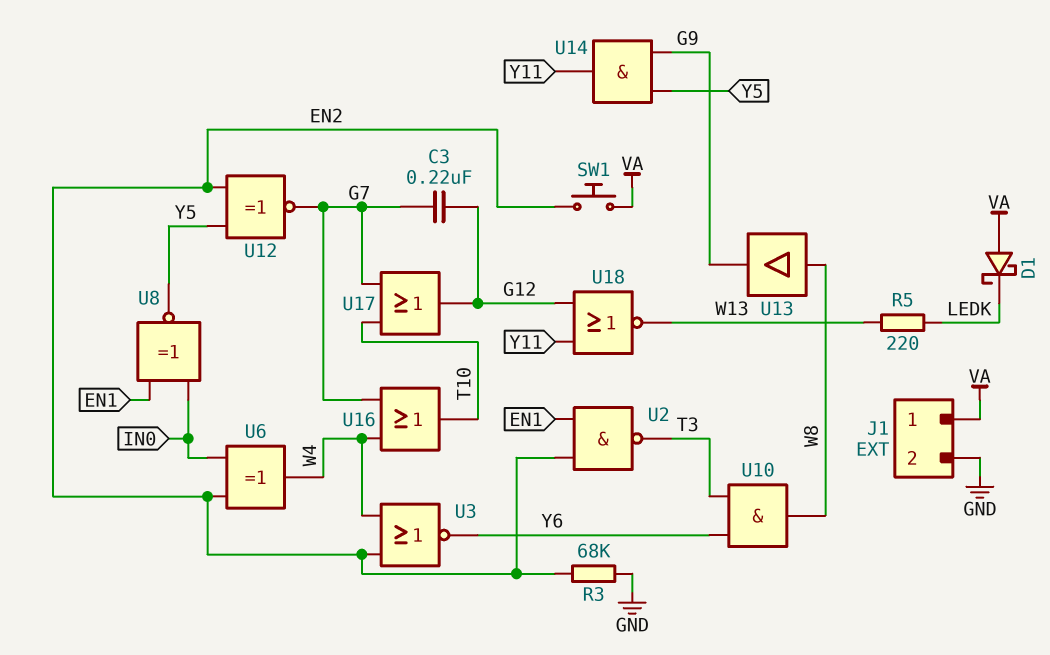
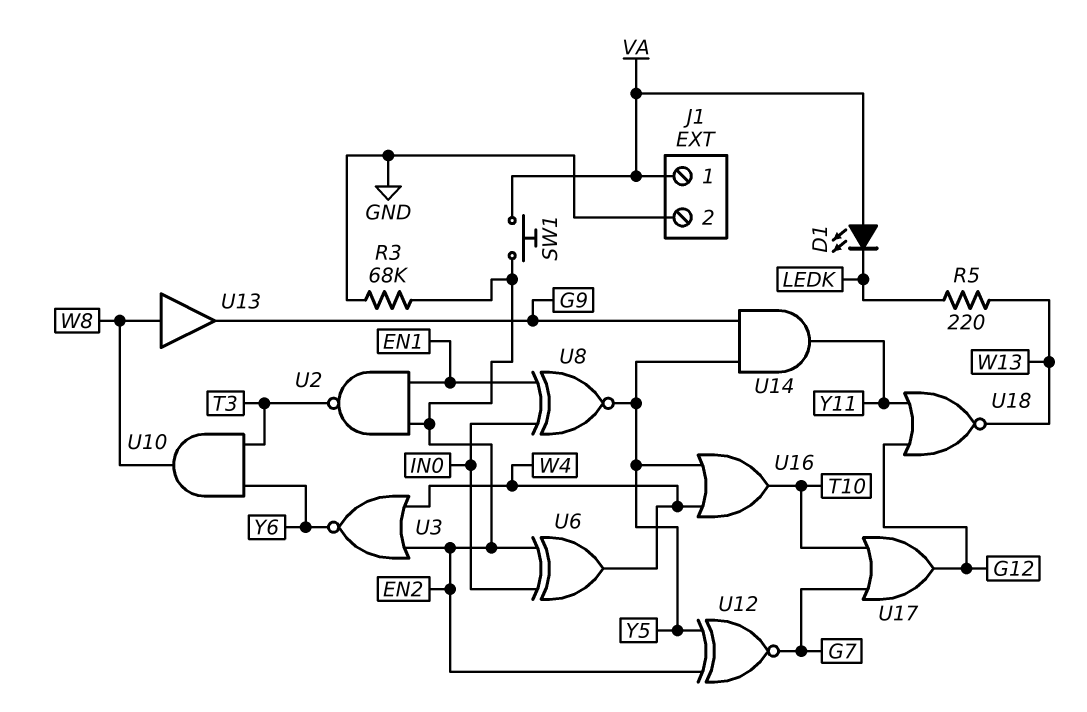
C3: 220nF (G7, G12) -> none
D1: schottky (A VA, K LEDK) -> LED (A VA, K LEDK)
U16: OR (in G7, in W4, out T10) -> OR (in W4, in Y5, out T10)

